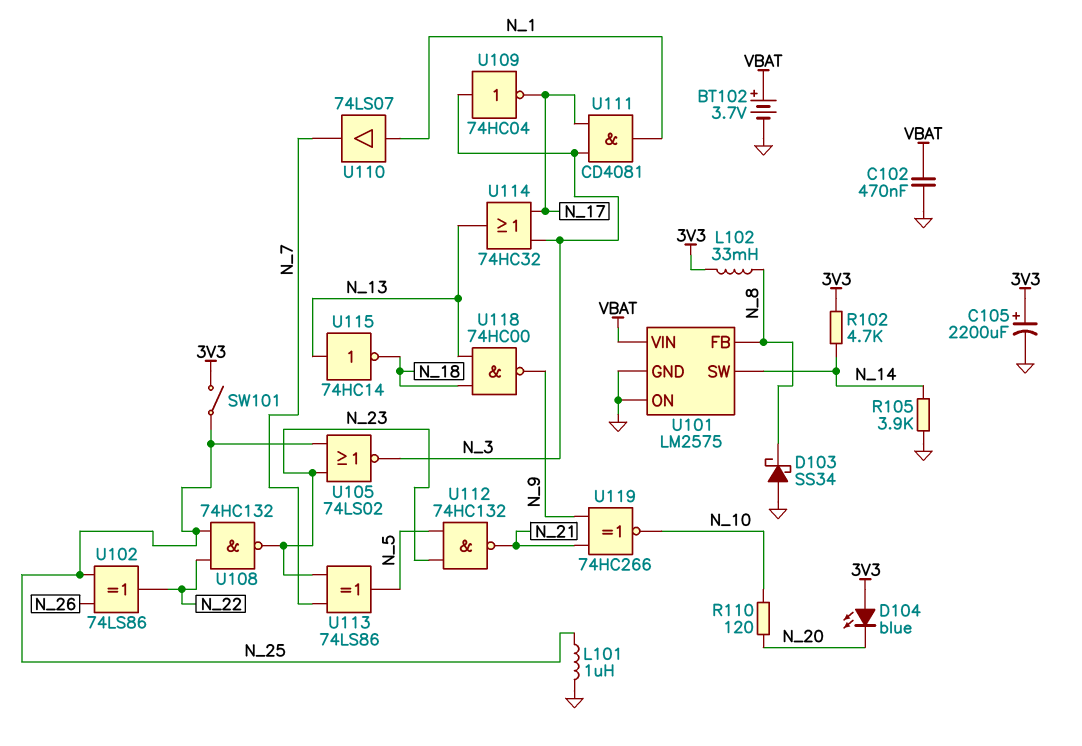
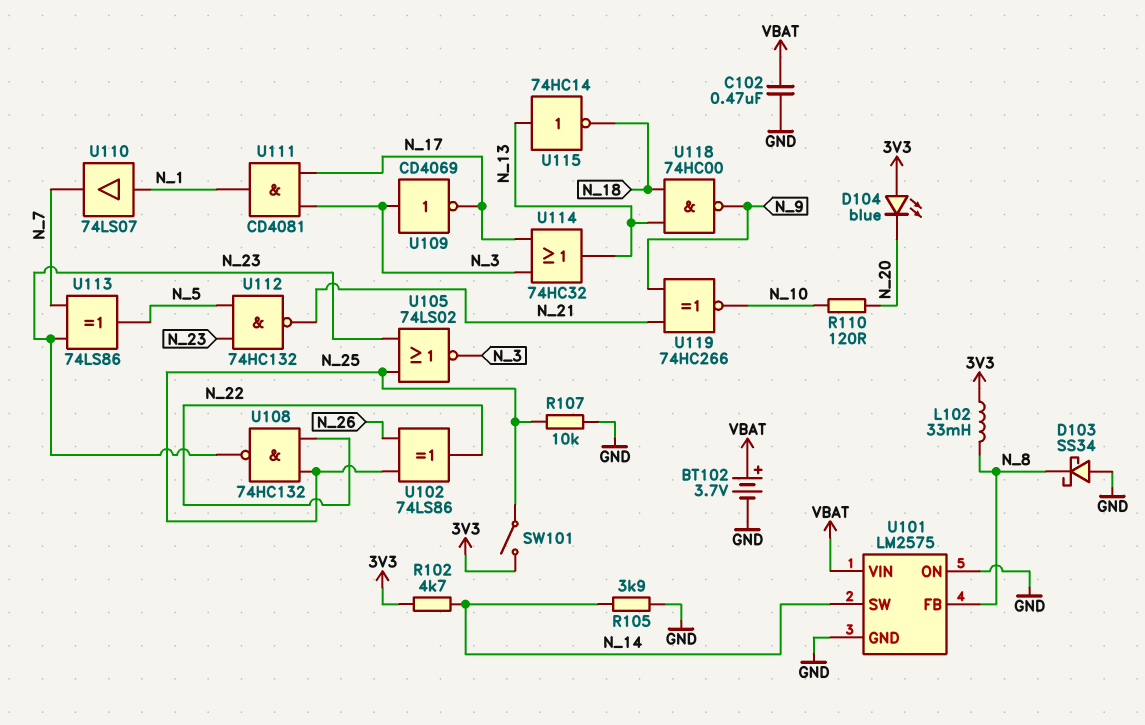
C105: 2200uF (plus 3V3, minus GND) -> none
L101: 1uH (GND, N_25) -> none
R107: none -> 10k (GND, N_25)
U109: NOT 74HC04 (in N_3, out N_17) -> NOT CD4069 (in N_3, out N_17)

